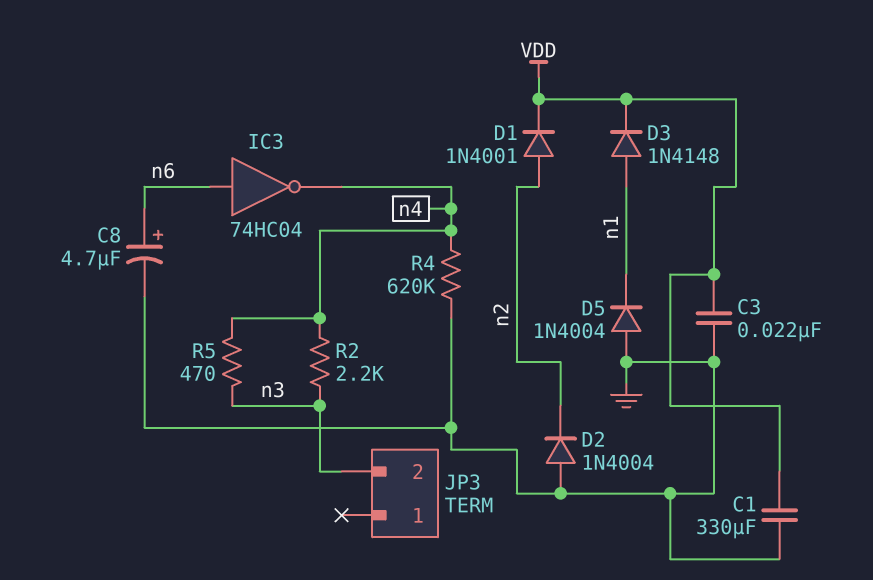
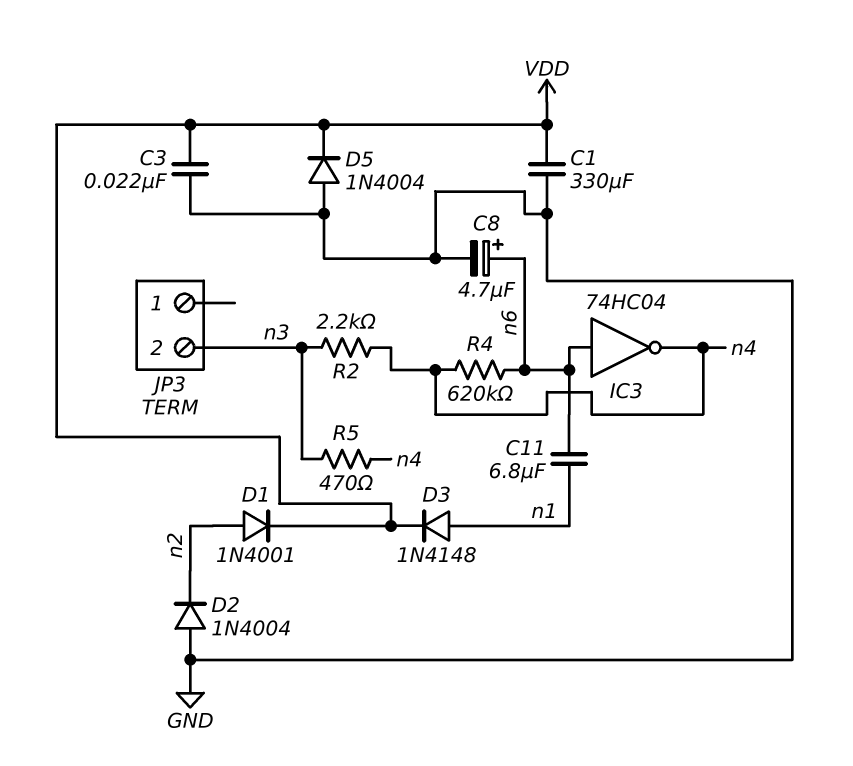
C11: none -> 6.8uF (n1, n6)
D5: diode 1N4004 (A GND, K n1) -> diode 1N4004 (A GND, K VDD)
R4: 620k (GND, n4) -> 620k (n4, n6)

